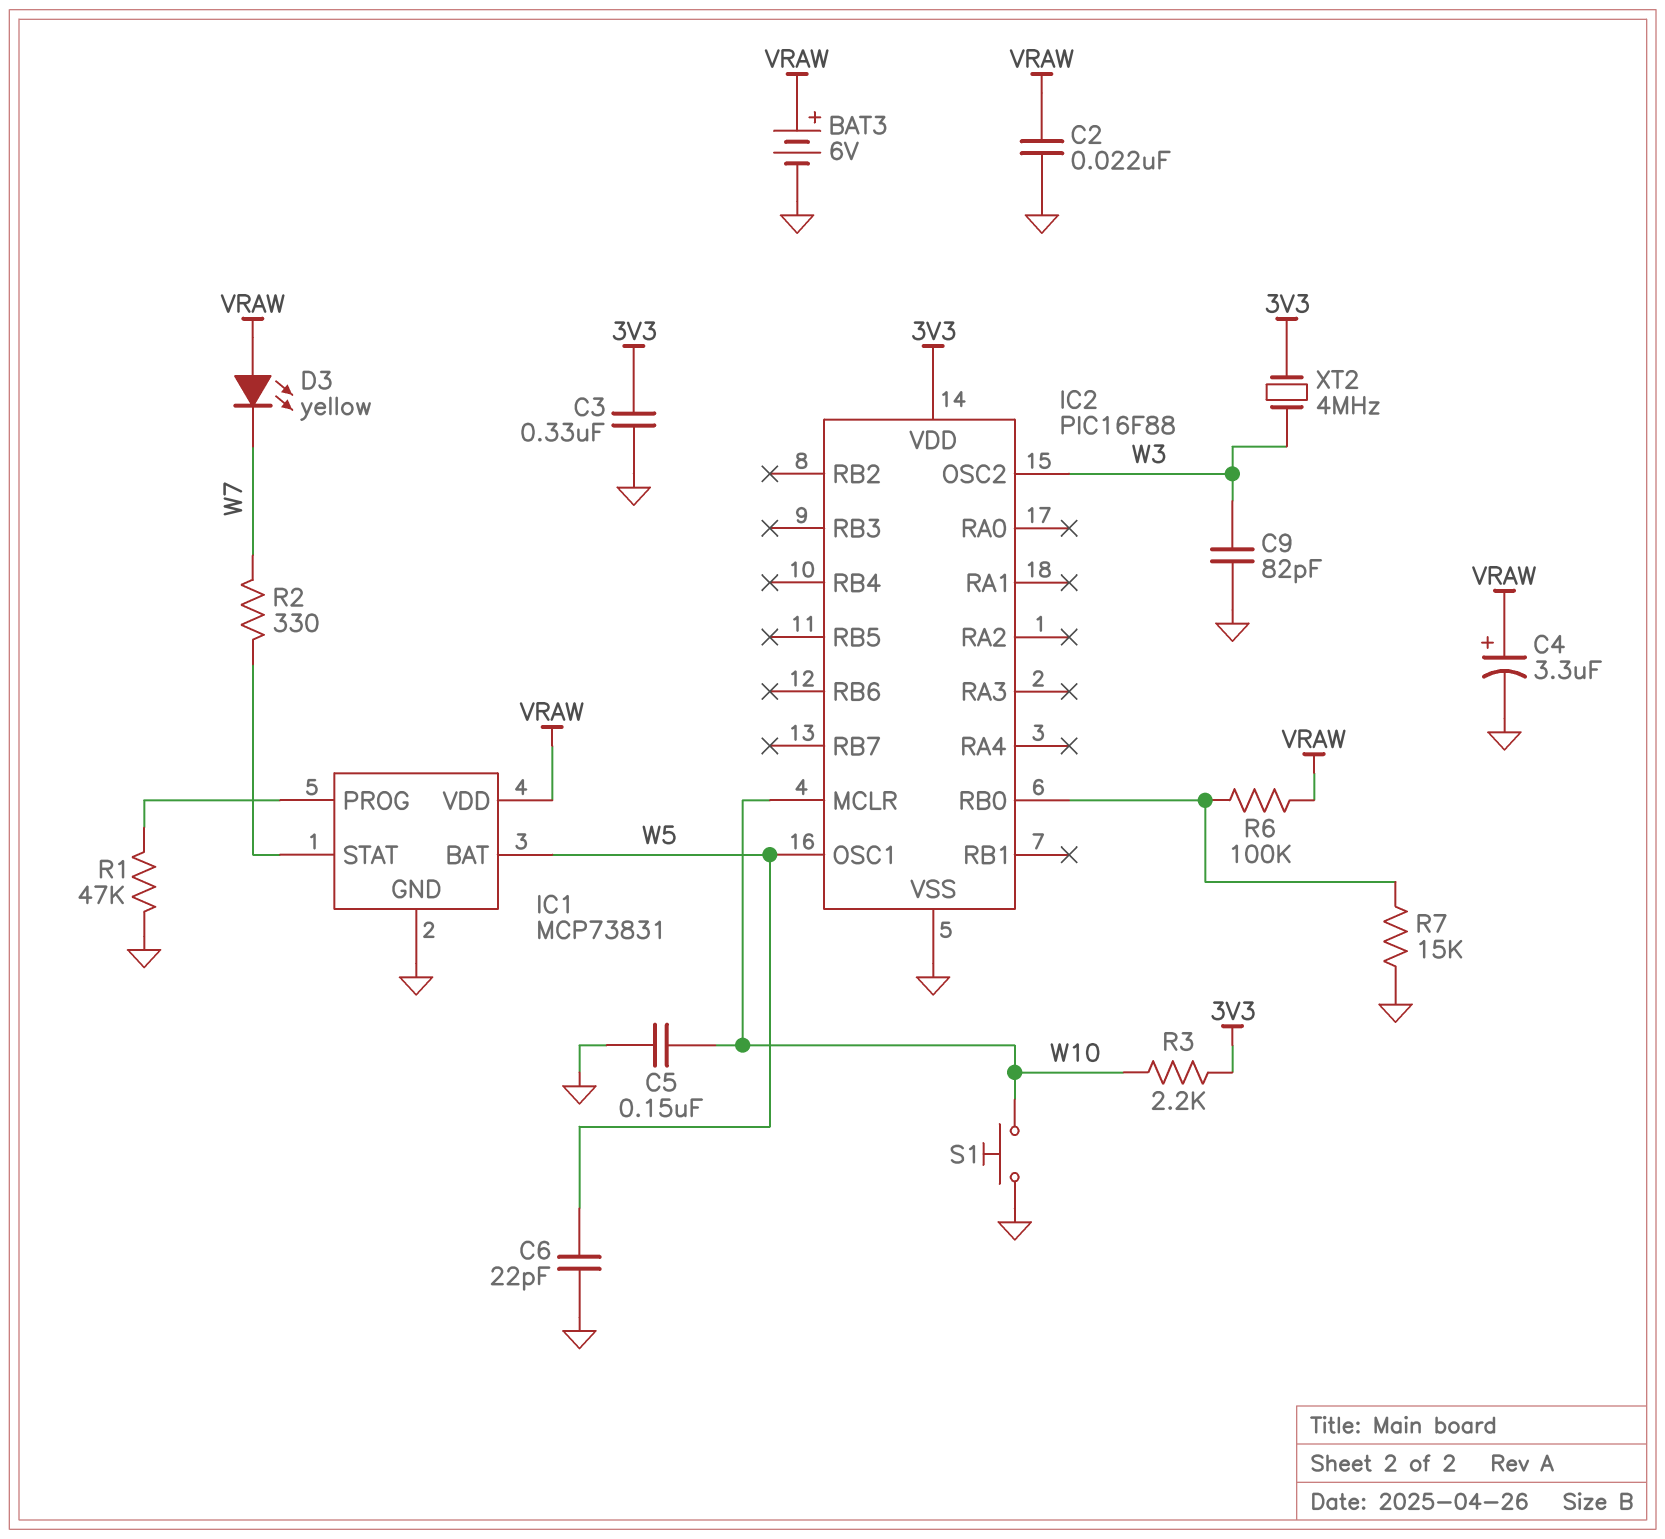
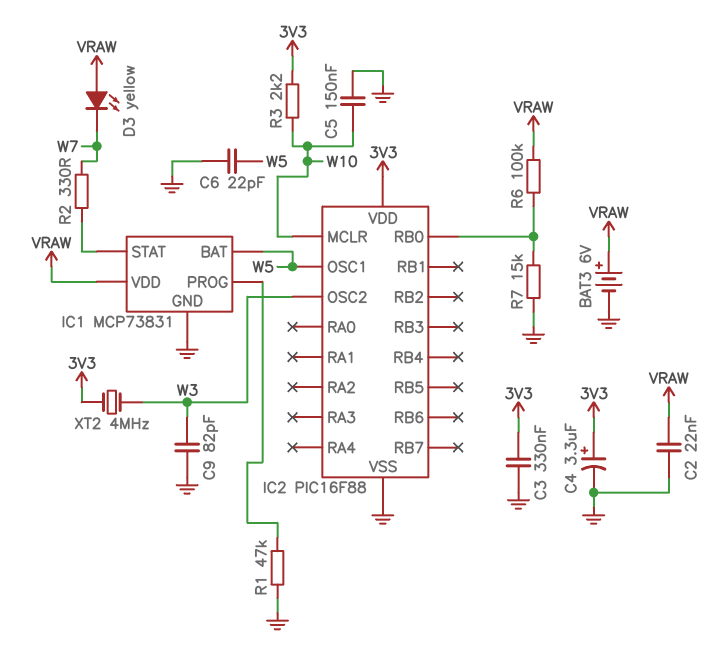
C4: 3.3uF (plus VRAW, minus GND) -> 3.3uF (plus 3V3, minus GND)
S1: button (GND, W10) -> none

